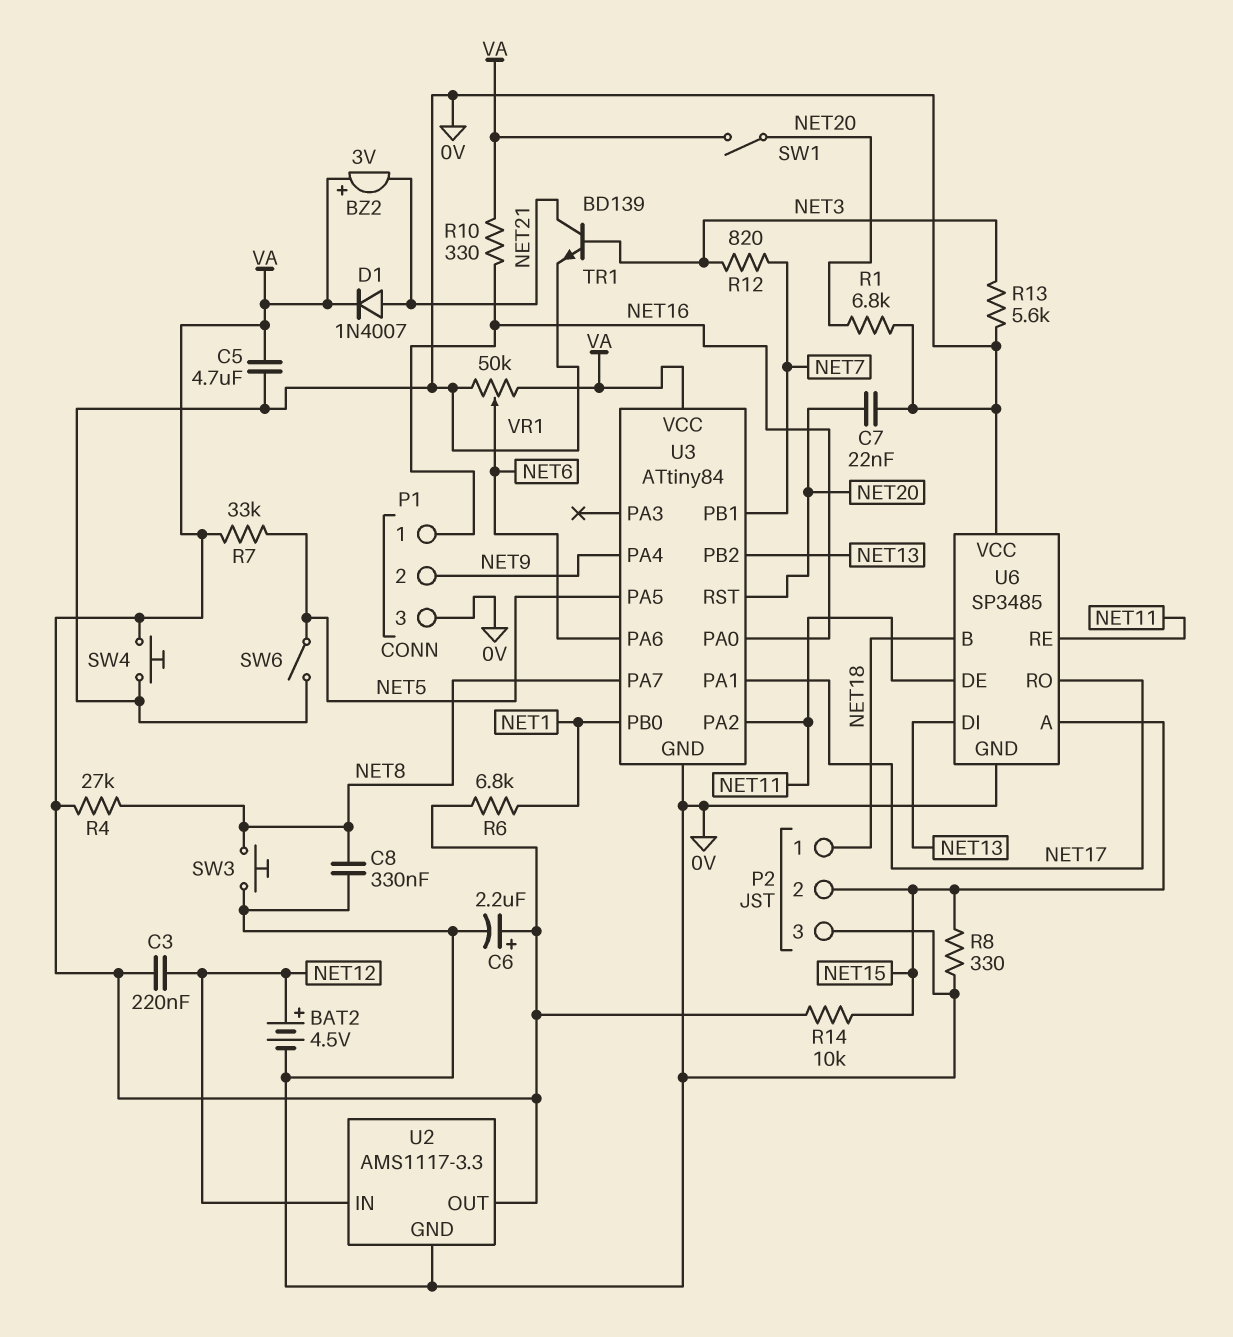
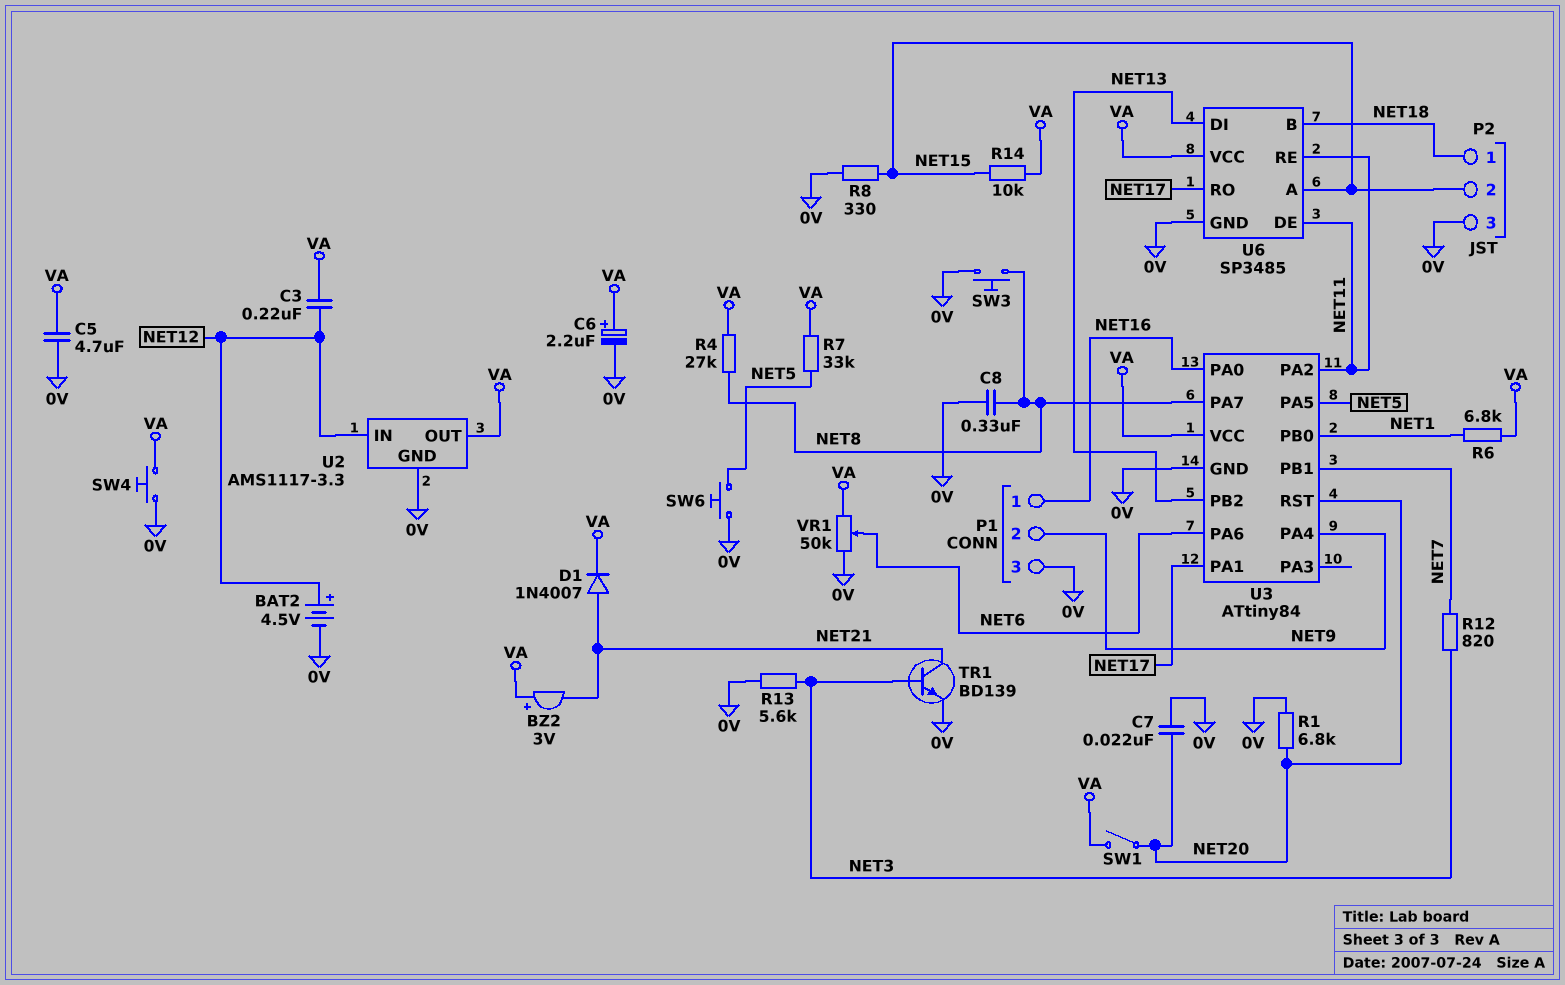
R10: 330 (NET16, VA) -> none
SW6: switch (0V, NET5) -> button (0V, NET5)
U6 pin VCC: 0V -> VA

